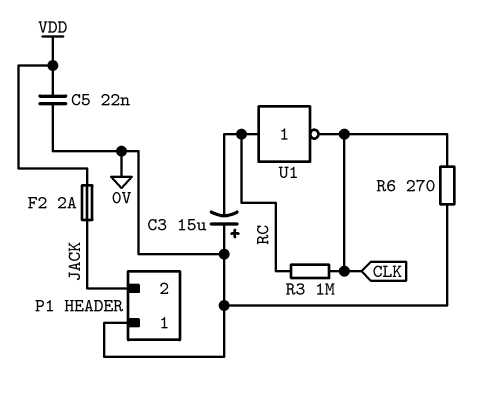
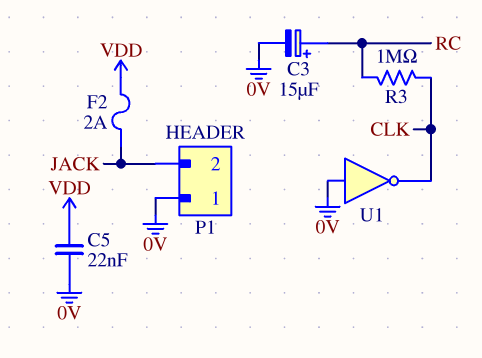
C3: 15uF (plus 0V, minus RC) -> 15uF (plus RC, minus 0V)
R6: 270 (0V, CLK) -> none
U1: NOT (in RC, out CLK) -> NOT (in 0V, out CLK)

